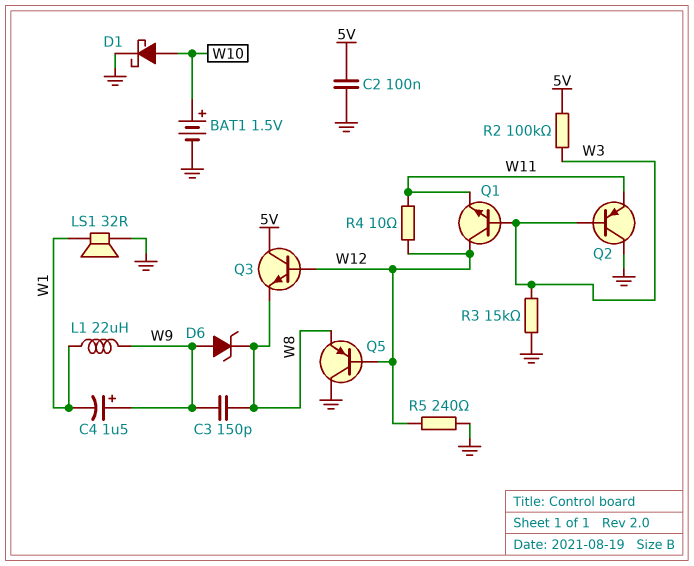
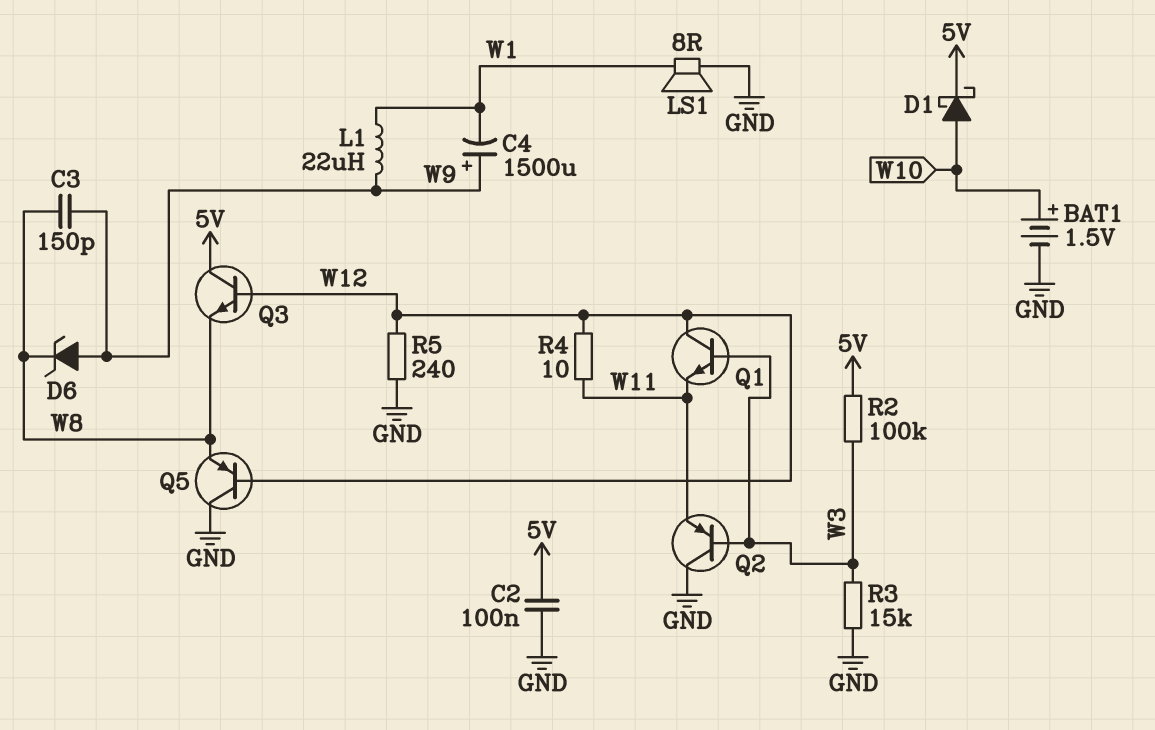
C4: 1.5uF (plus W9, minus W1) -> 1500uF (plus W9, minus W1)
D1: schottky (A W10, K GND) -> schottky (A W10, K 5V)
LS1: speaker 32R (GND, W1) -> speaker 8R (GND, W1)

